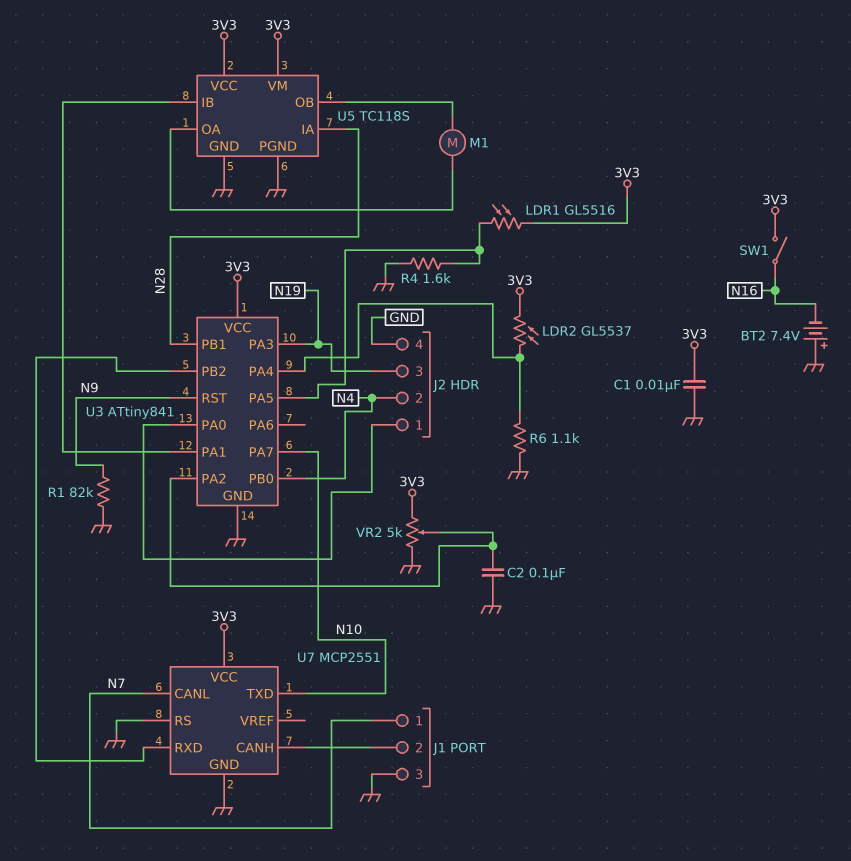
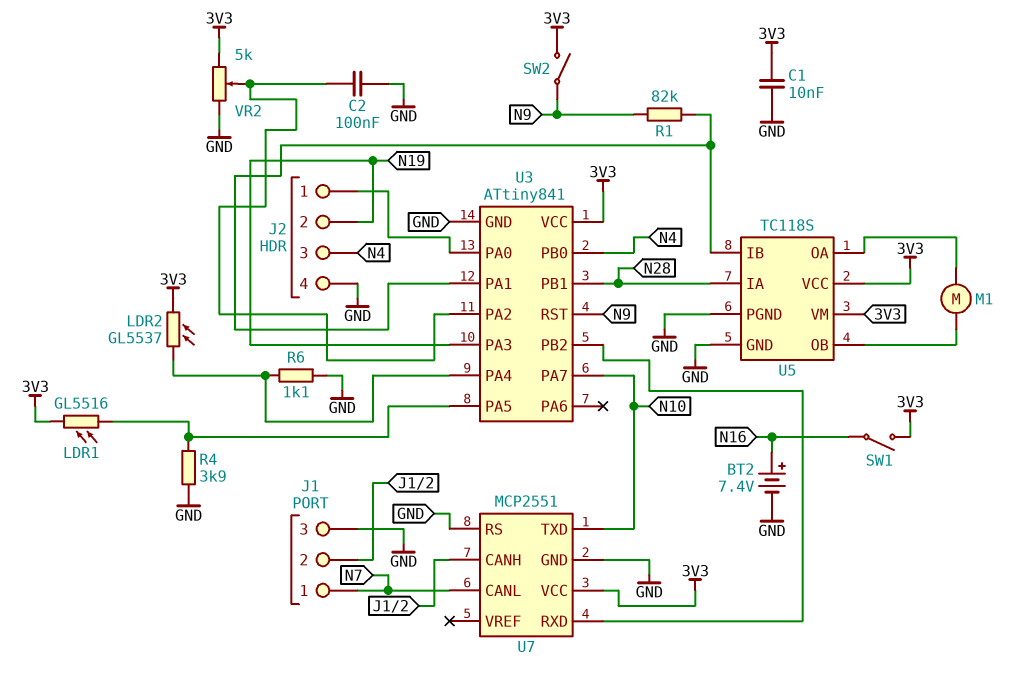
BT2: 7.4V (plus GND, minus N16) -> 7.4V (plus N16, minus GND)
J2 pin 2: N4 -> N19
J2 pin 3: N19 -> N4
R1: 82k (GND, N9) -> 82k (N9, U3/PA1)
R4: 1.6k (GND, U3/PA5) -> 3.9k (GND, U3/PA5)
SW2: none -> switch (3V3, N9)

